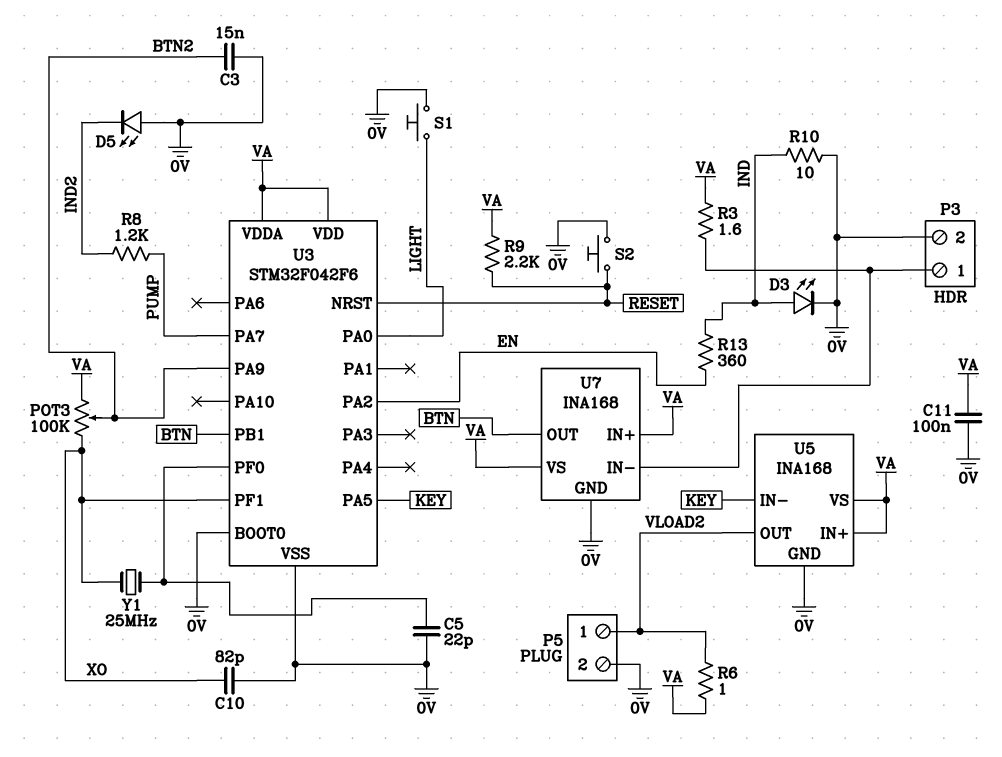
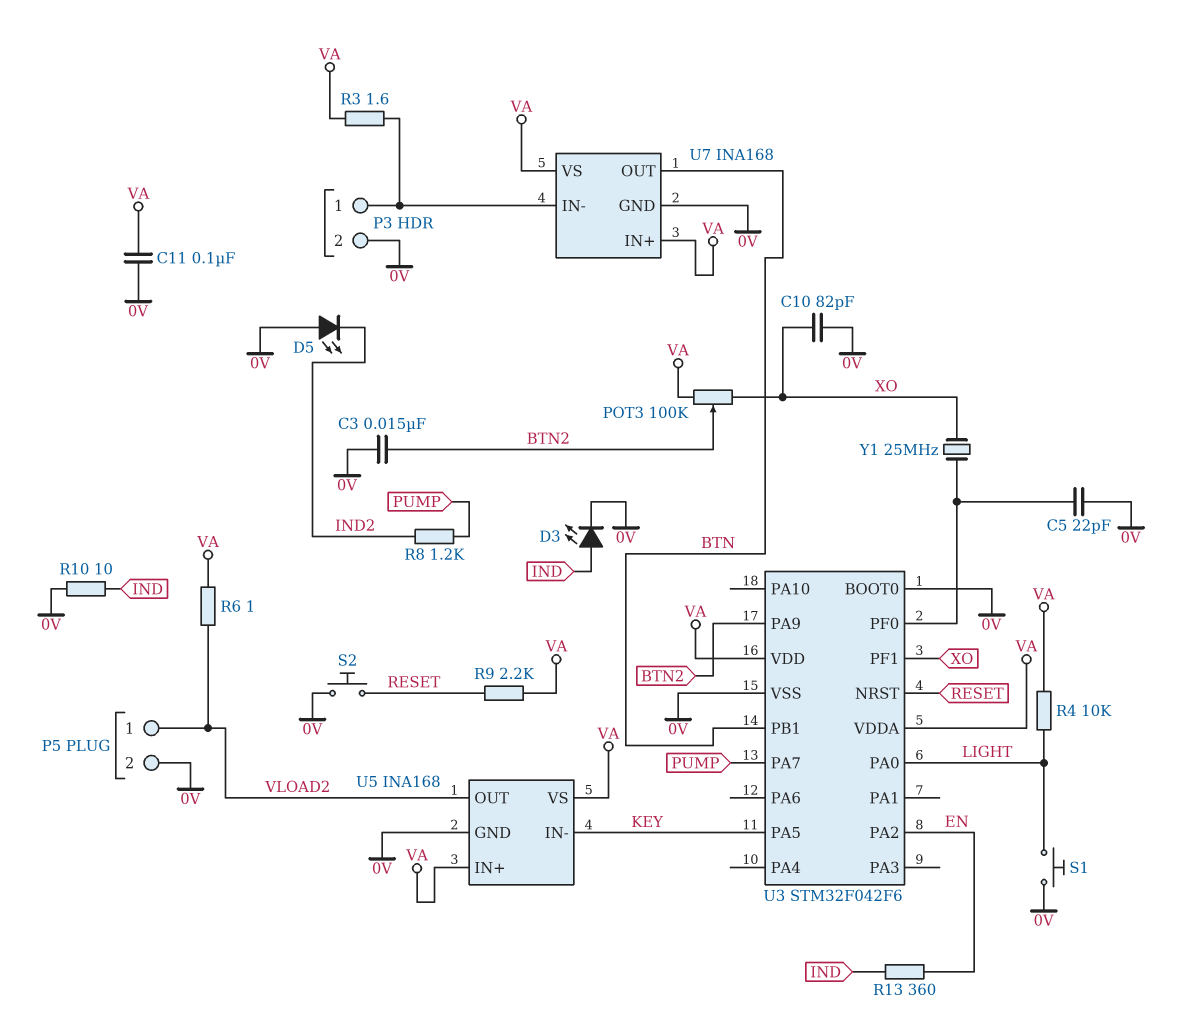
R4: none -> 10k (LIGHT, VA)

